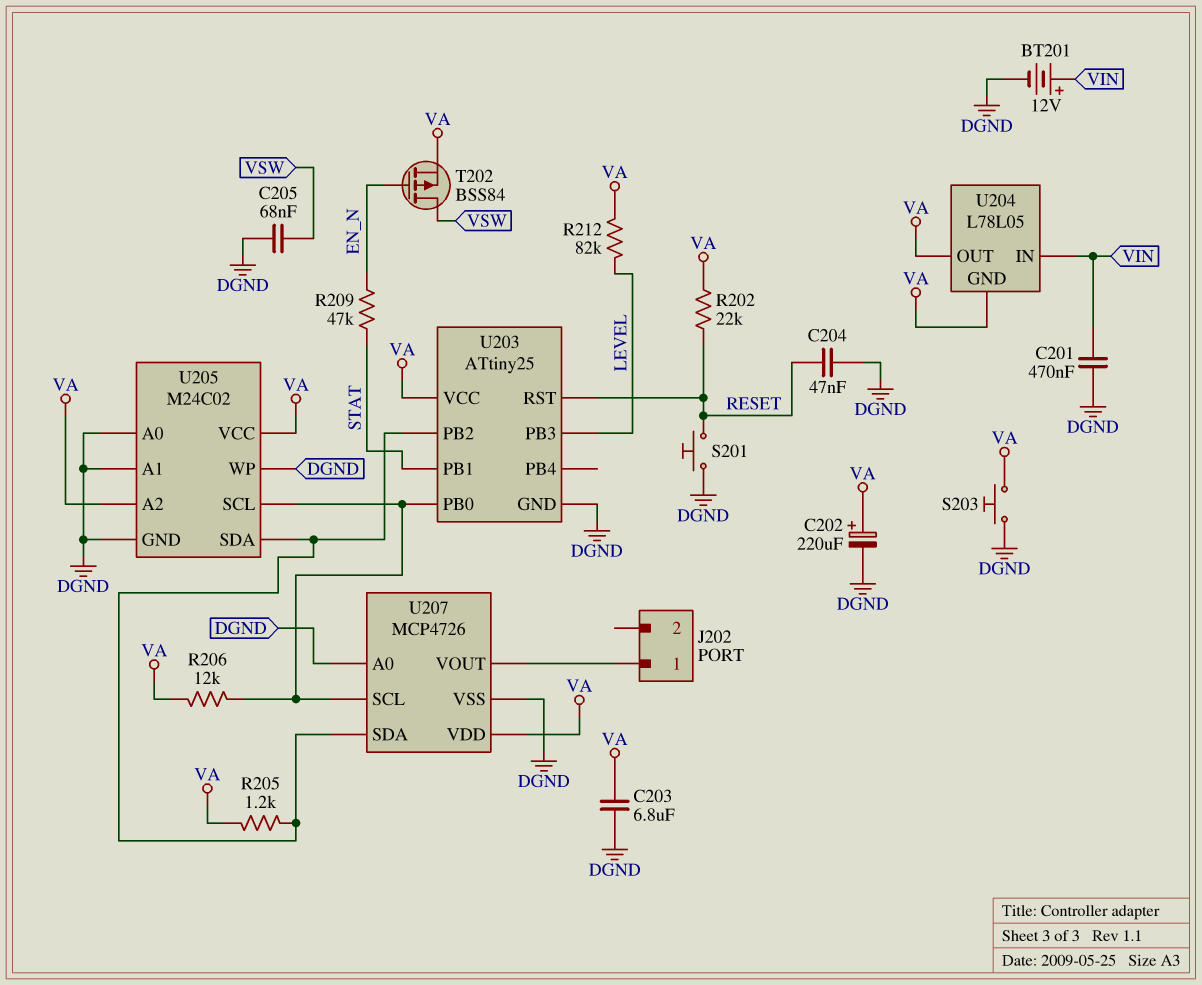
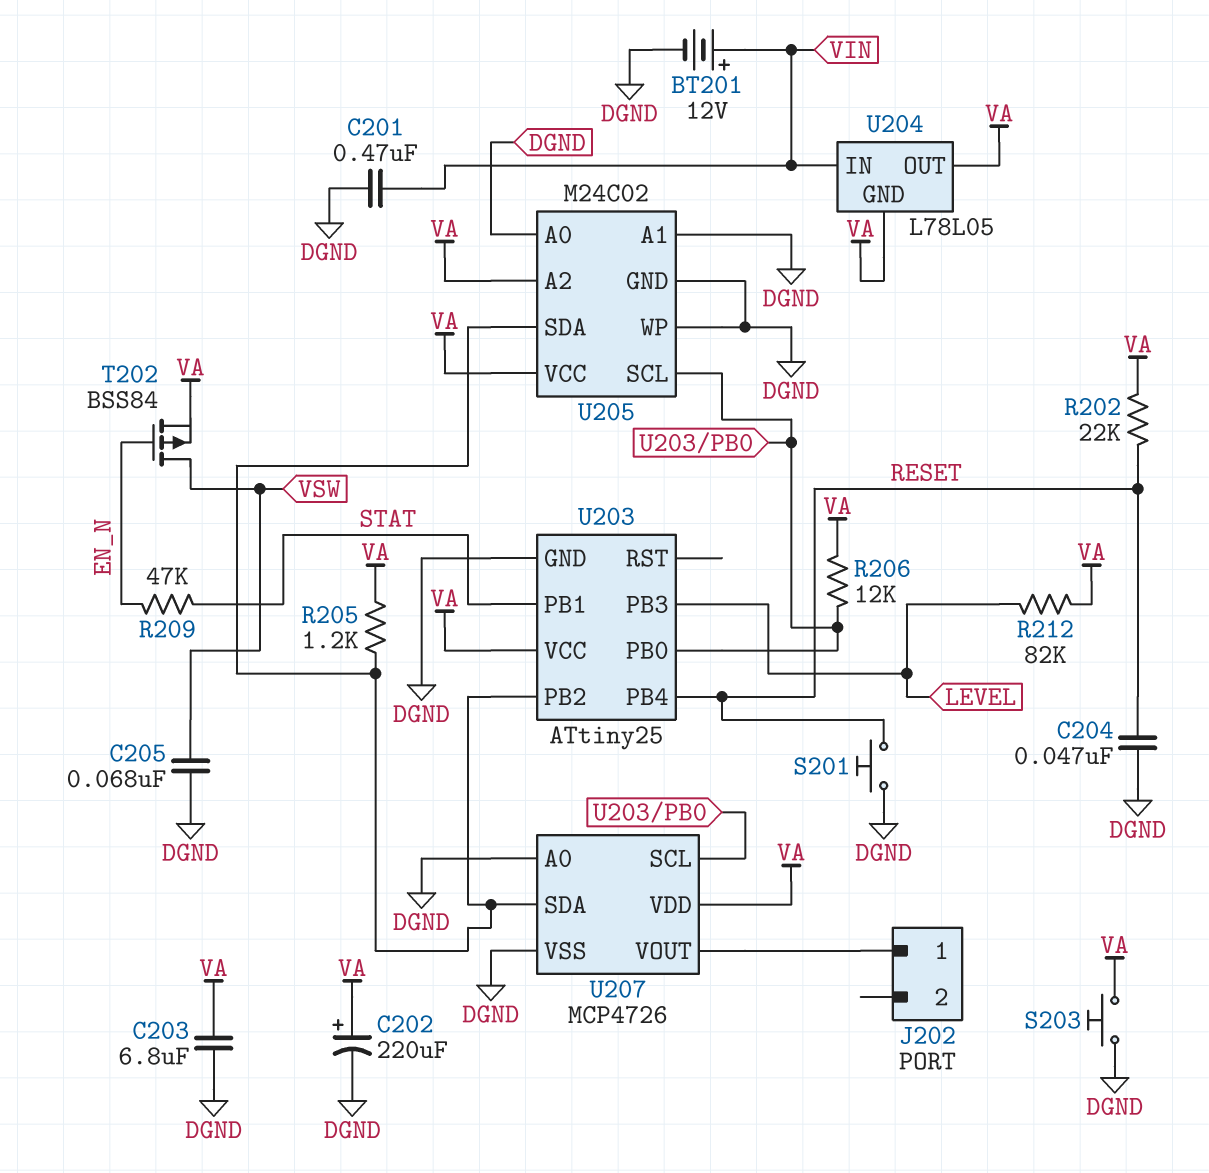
U203 pin PB4: none -> RESET
U203 pin RST: RESET -> none

